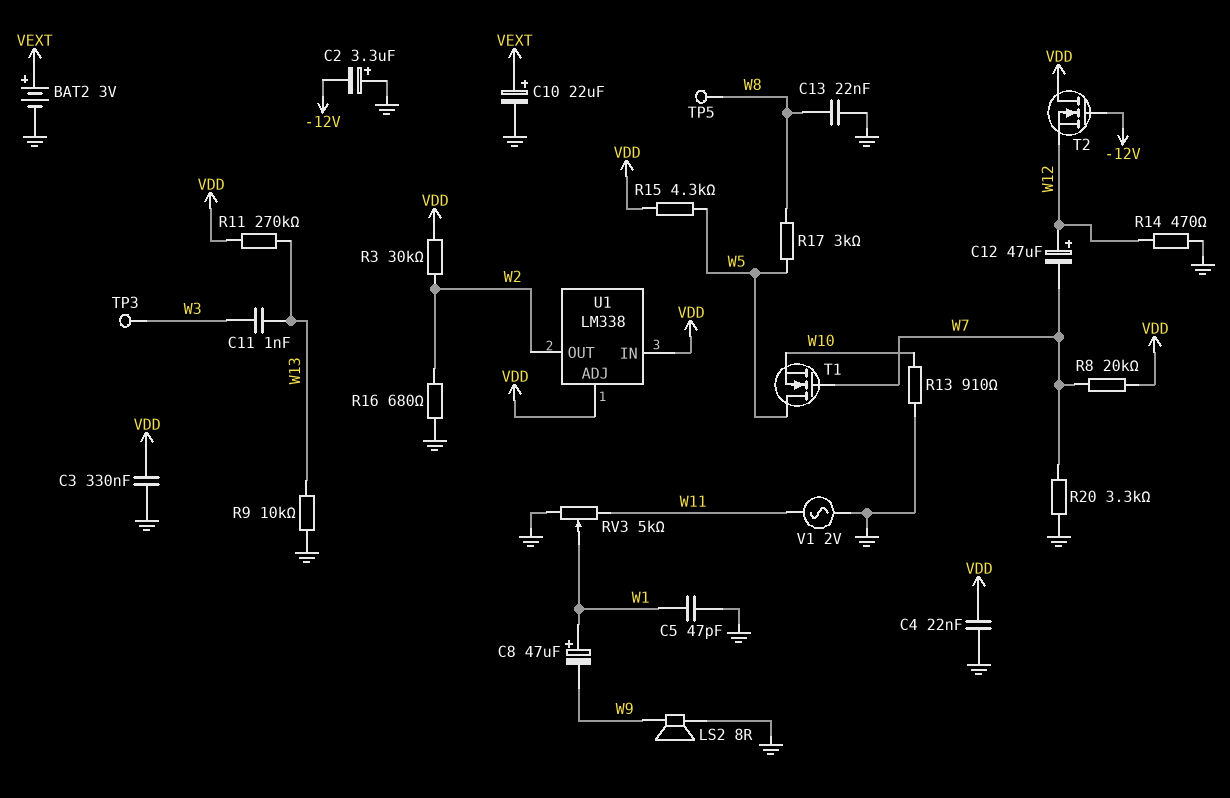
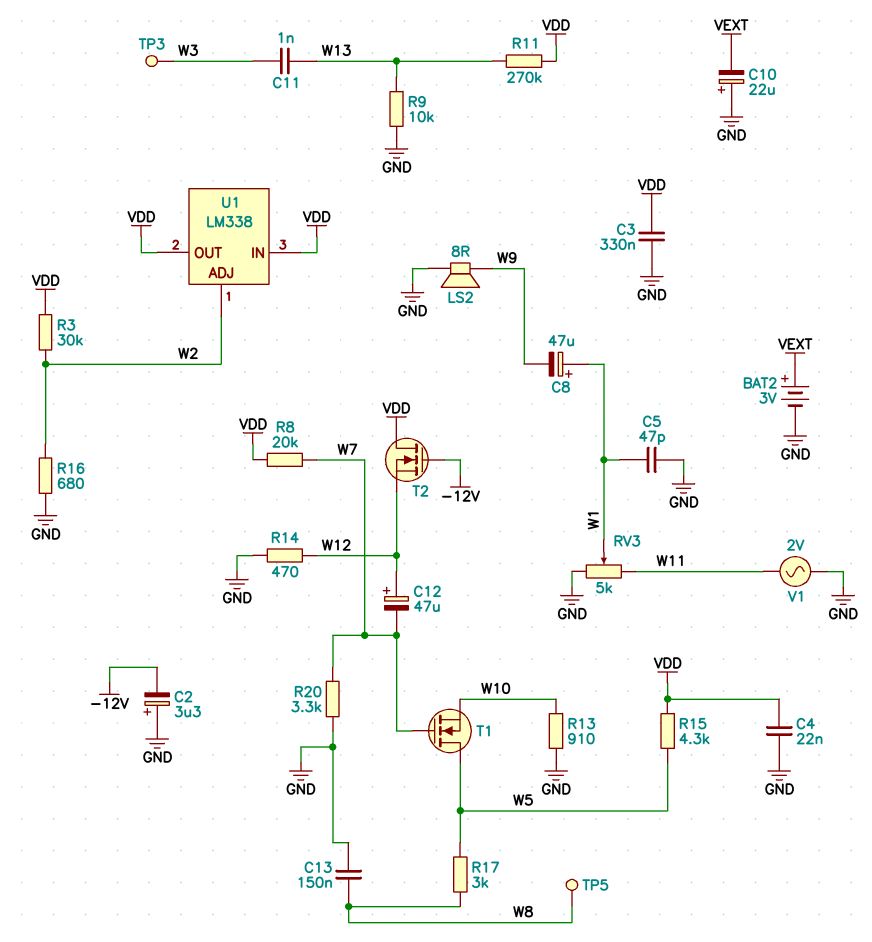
C10: 22uF (plus VEXT, minus GND) -> 22uF (plus GND, minus VEXT)
C13: 22nF (GND, W8) -> 150nF (GND, W8)
U1 pin ADJ: VDD -> W2
U1 pin OUT: W2 -> VDD

